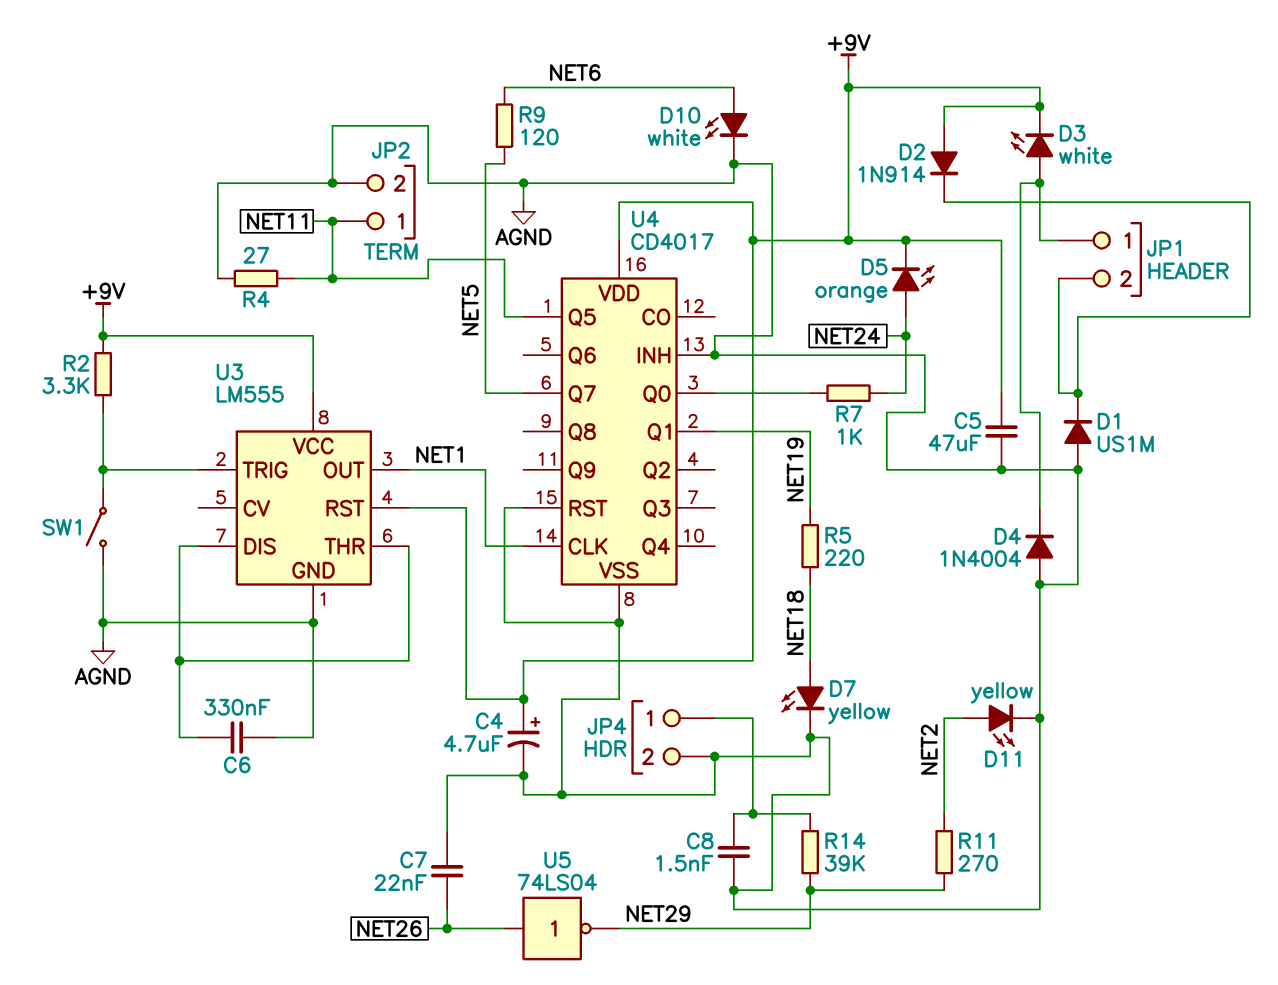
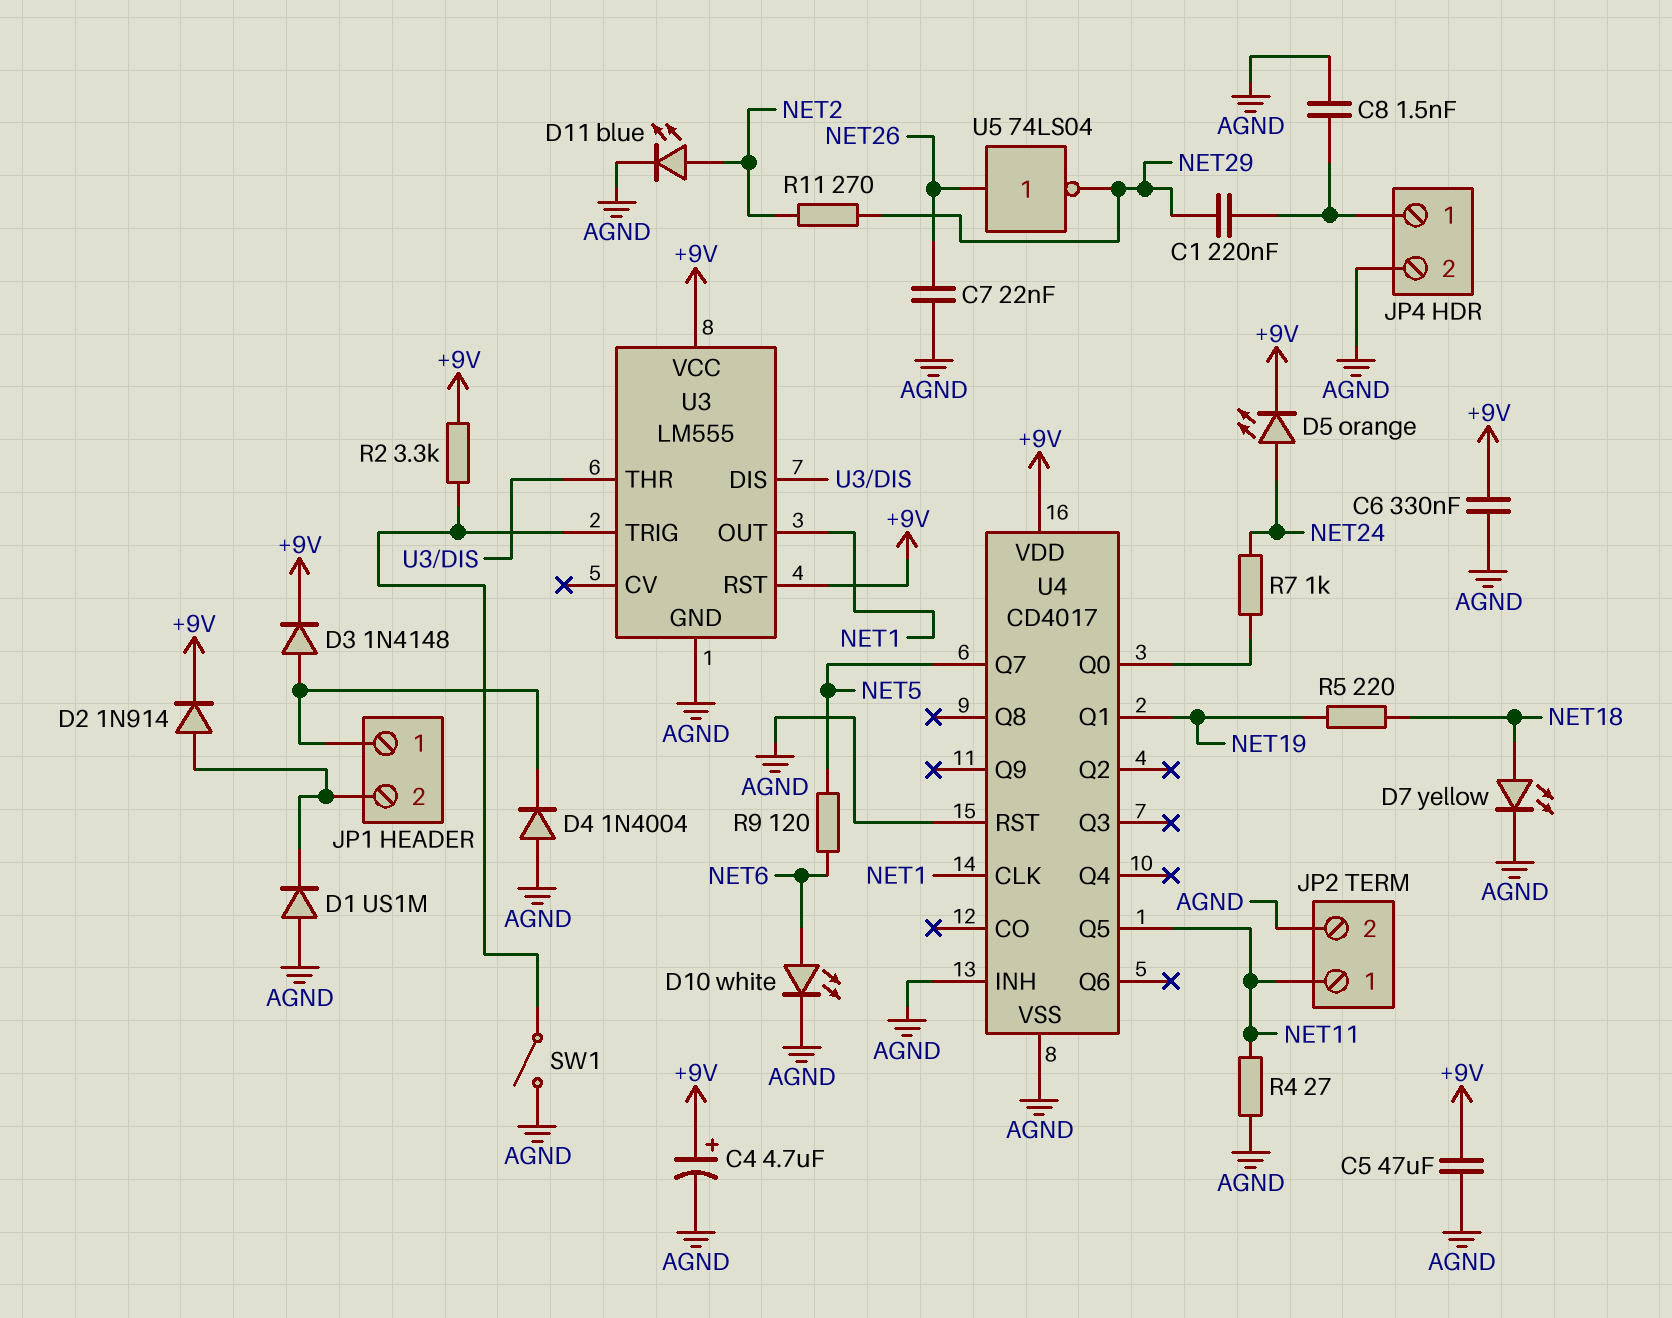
C1: none -> 220nF (JP4/1, NET29)
C6: 330nF (AGND, U3/DIS) -> 330nF (+9V, AGND)
D2: diode 1N914 (A +9V, K JP1/2) -> diode 1N914 (A JP1/2, K +9V)
D3: LED white (A JP1/1, K +9V) -> diode 1N4148 (A JP1/1, K +9V)
D11: LED yellow (A NET2, K AGND) -> LED blue (A NET2, K AGND)
R14: 39k (JP4/1, NET29) -> none

